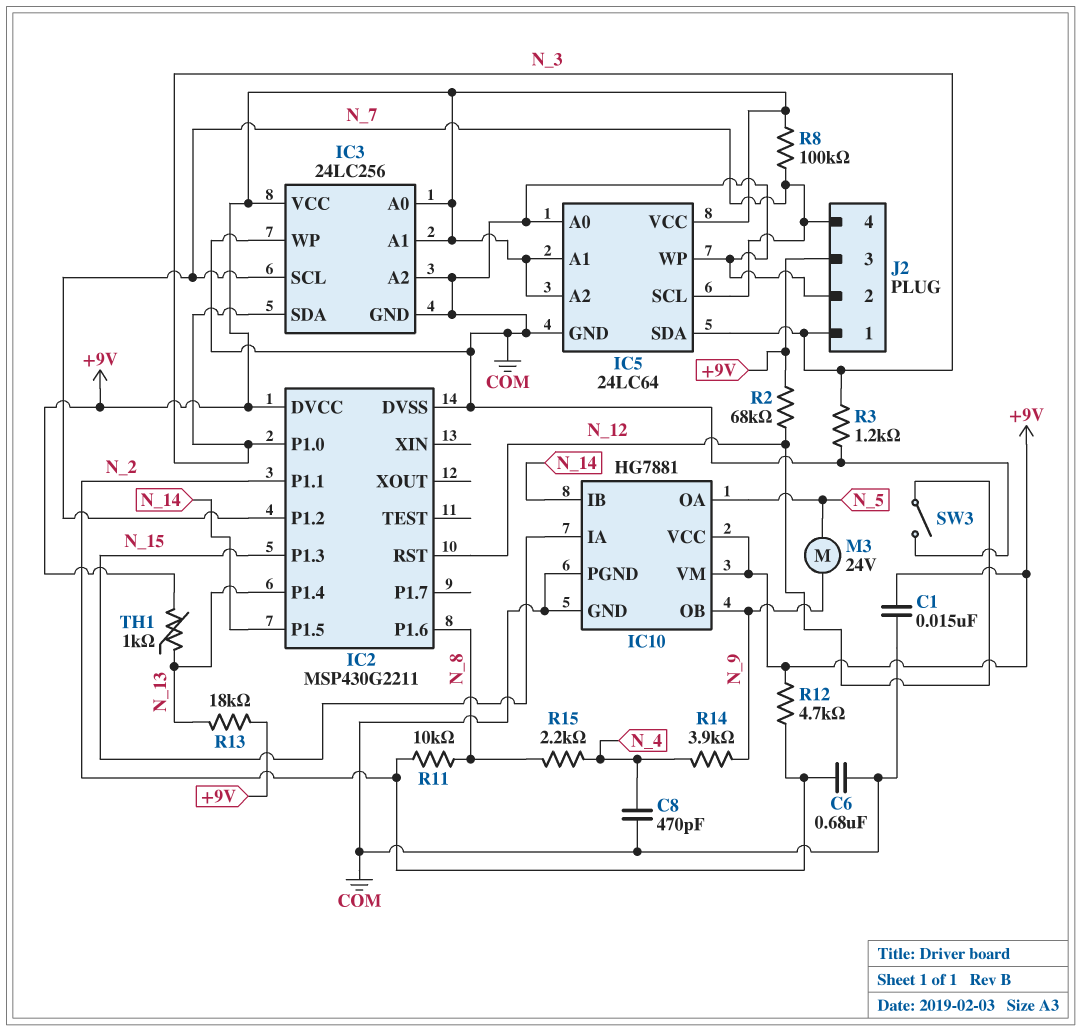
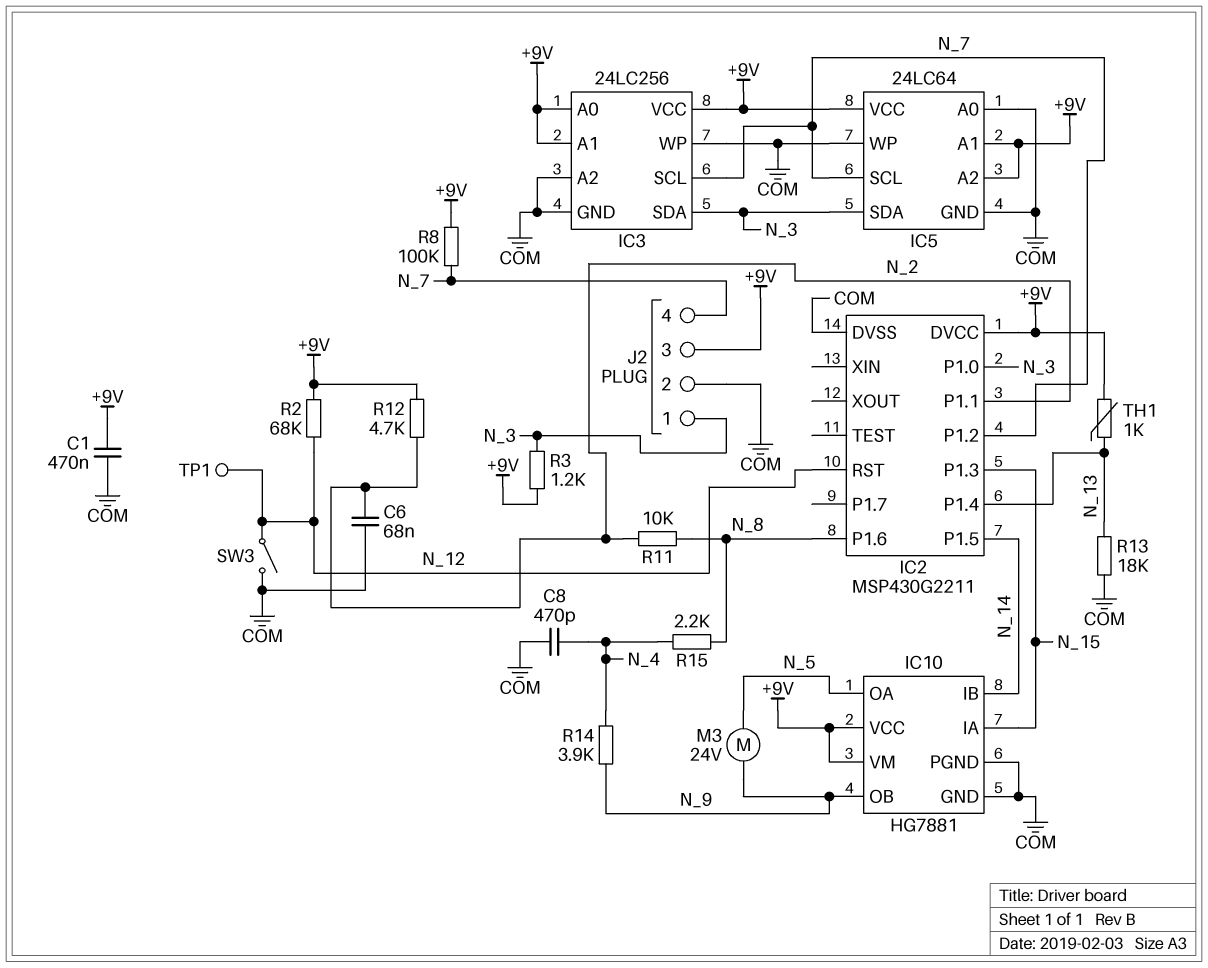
C1: 15nF (+9V, COM) -> 470nF (+9V, COM)
C6: 680nF (COM, N_2) -> 68nF (COM, N_2)
R3: 1.2k (COM, N_3) -> 1.2k (+9V, N_3)
R13: 18k (+9V, N_13) -> 18k (COM, N_13)
TP1: none -> test point (N_12)

